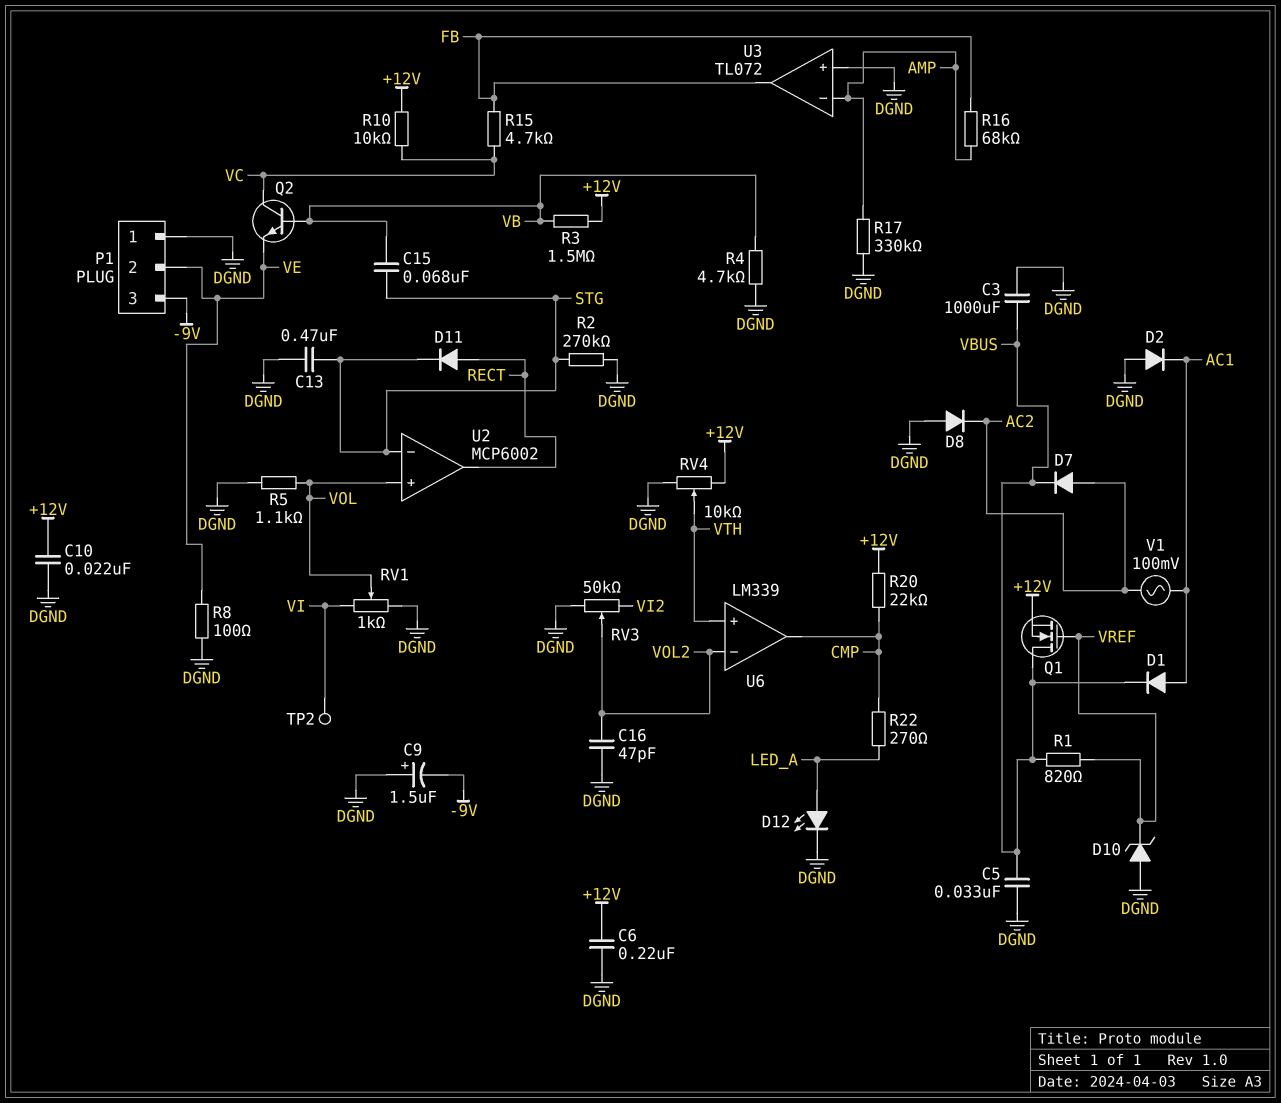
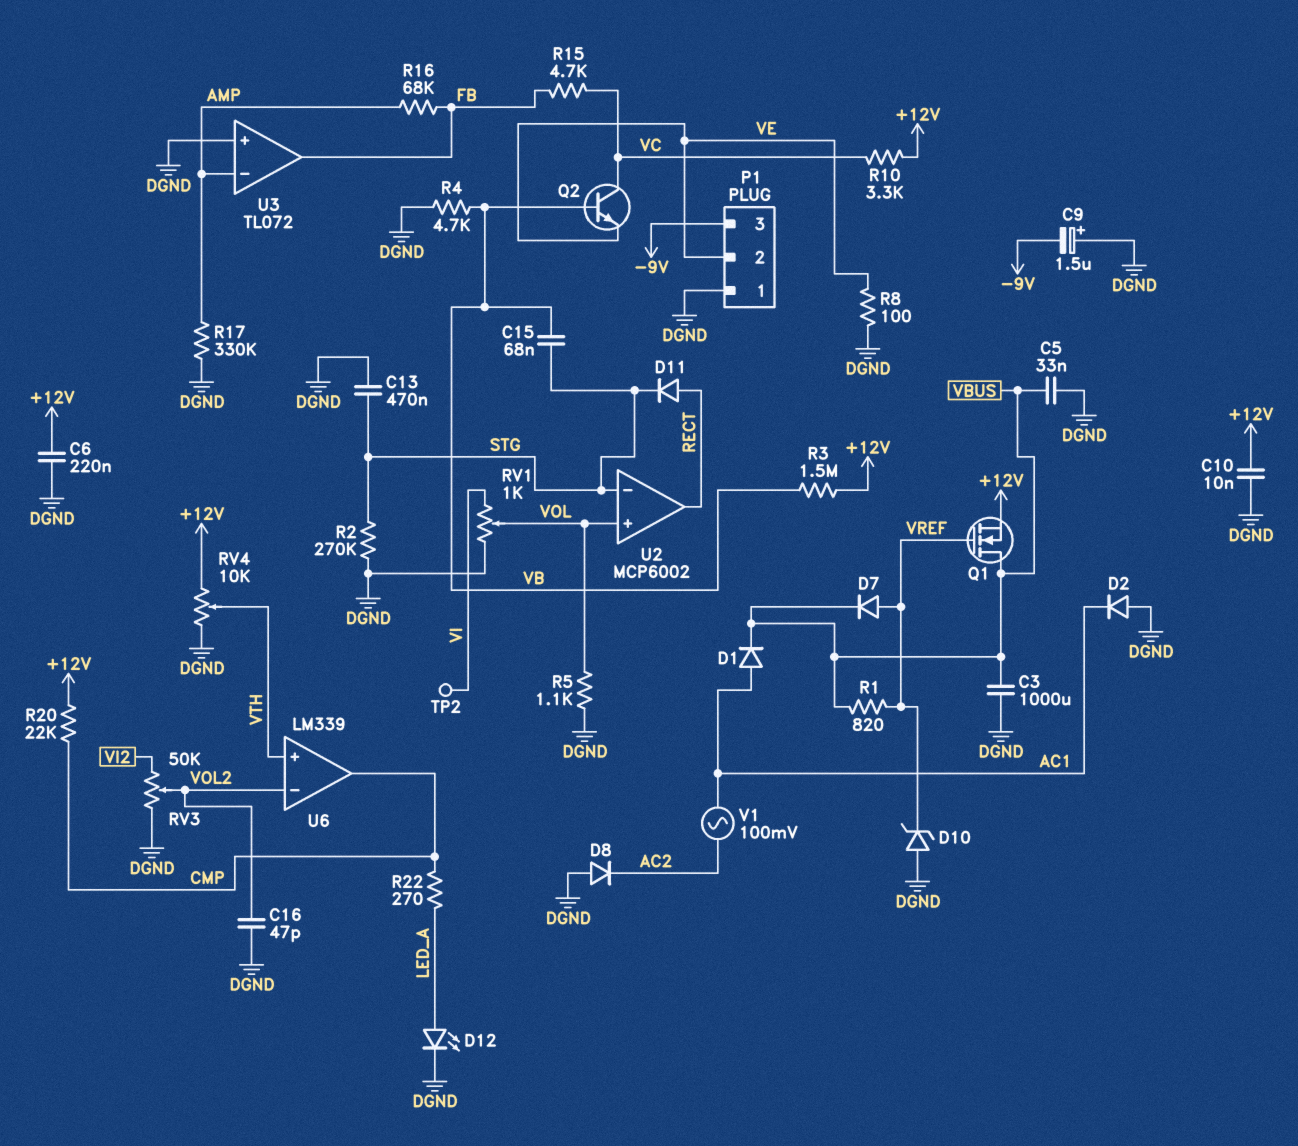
C10: 22nF (+12V, DGND) -> 10nF (+12V, DGND)
D7: diode (A AC2, K VBUS) -> diode (A VREF, K VBUS)
R10: 10k (+12V, VC) -> 3.3k (+12V, VC)

